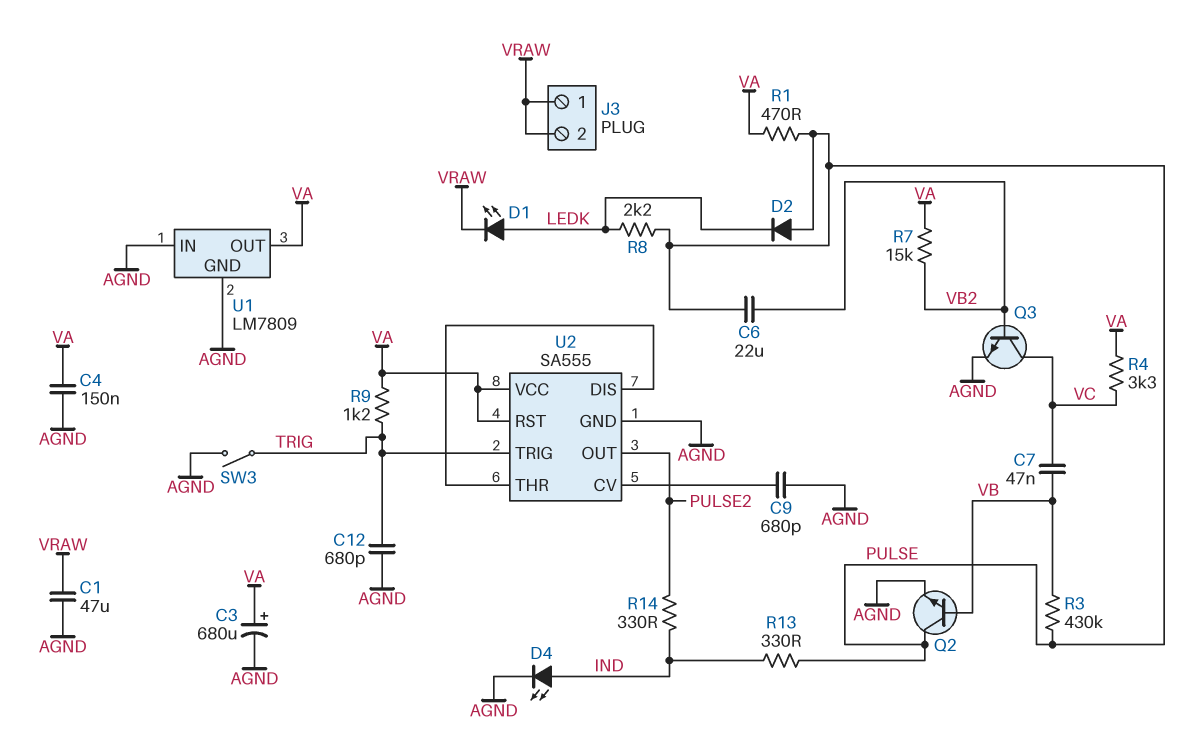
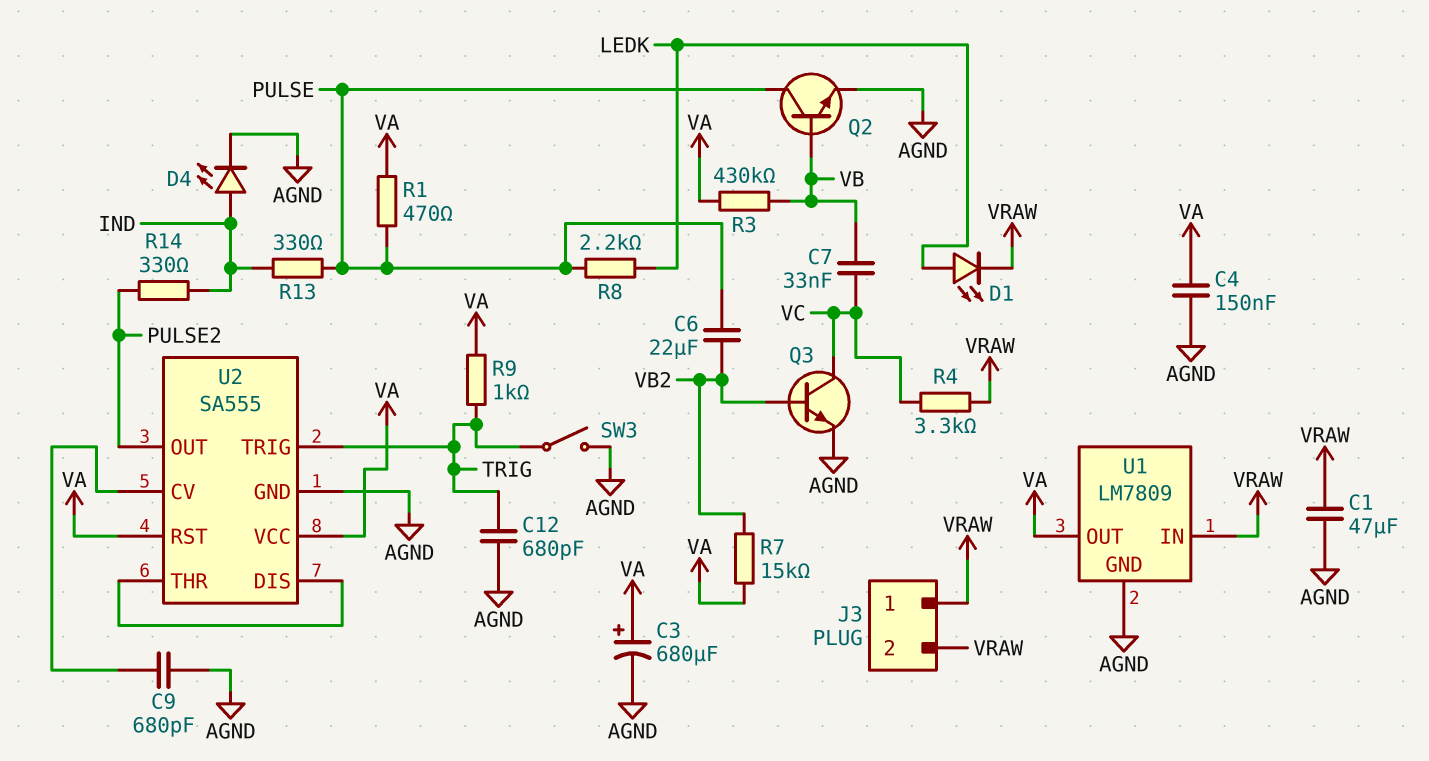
C7: 47nF (VB, VC) -> 33nF (VB, VC)
D2: diode (A PULSE, K LEDK) -> none
R3: 430k (PULSE, VB) -> 430k (VA, VB)
R4: 3.3k (VA, VC) -> 3.3k (VC, VRAW)
R9: 1.2k (TRIG, VA) -> 1k (TRIG, VA)
U1 pin IN: AGND -> VRAW

